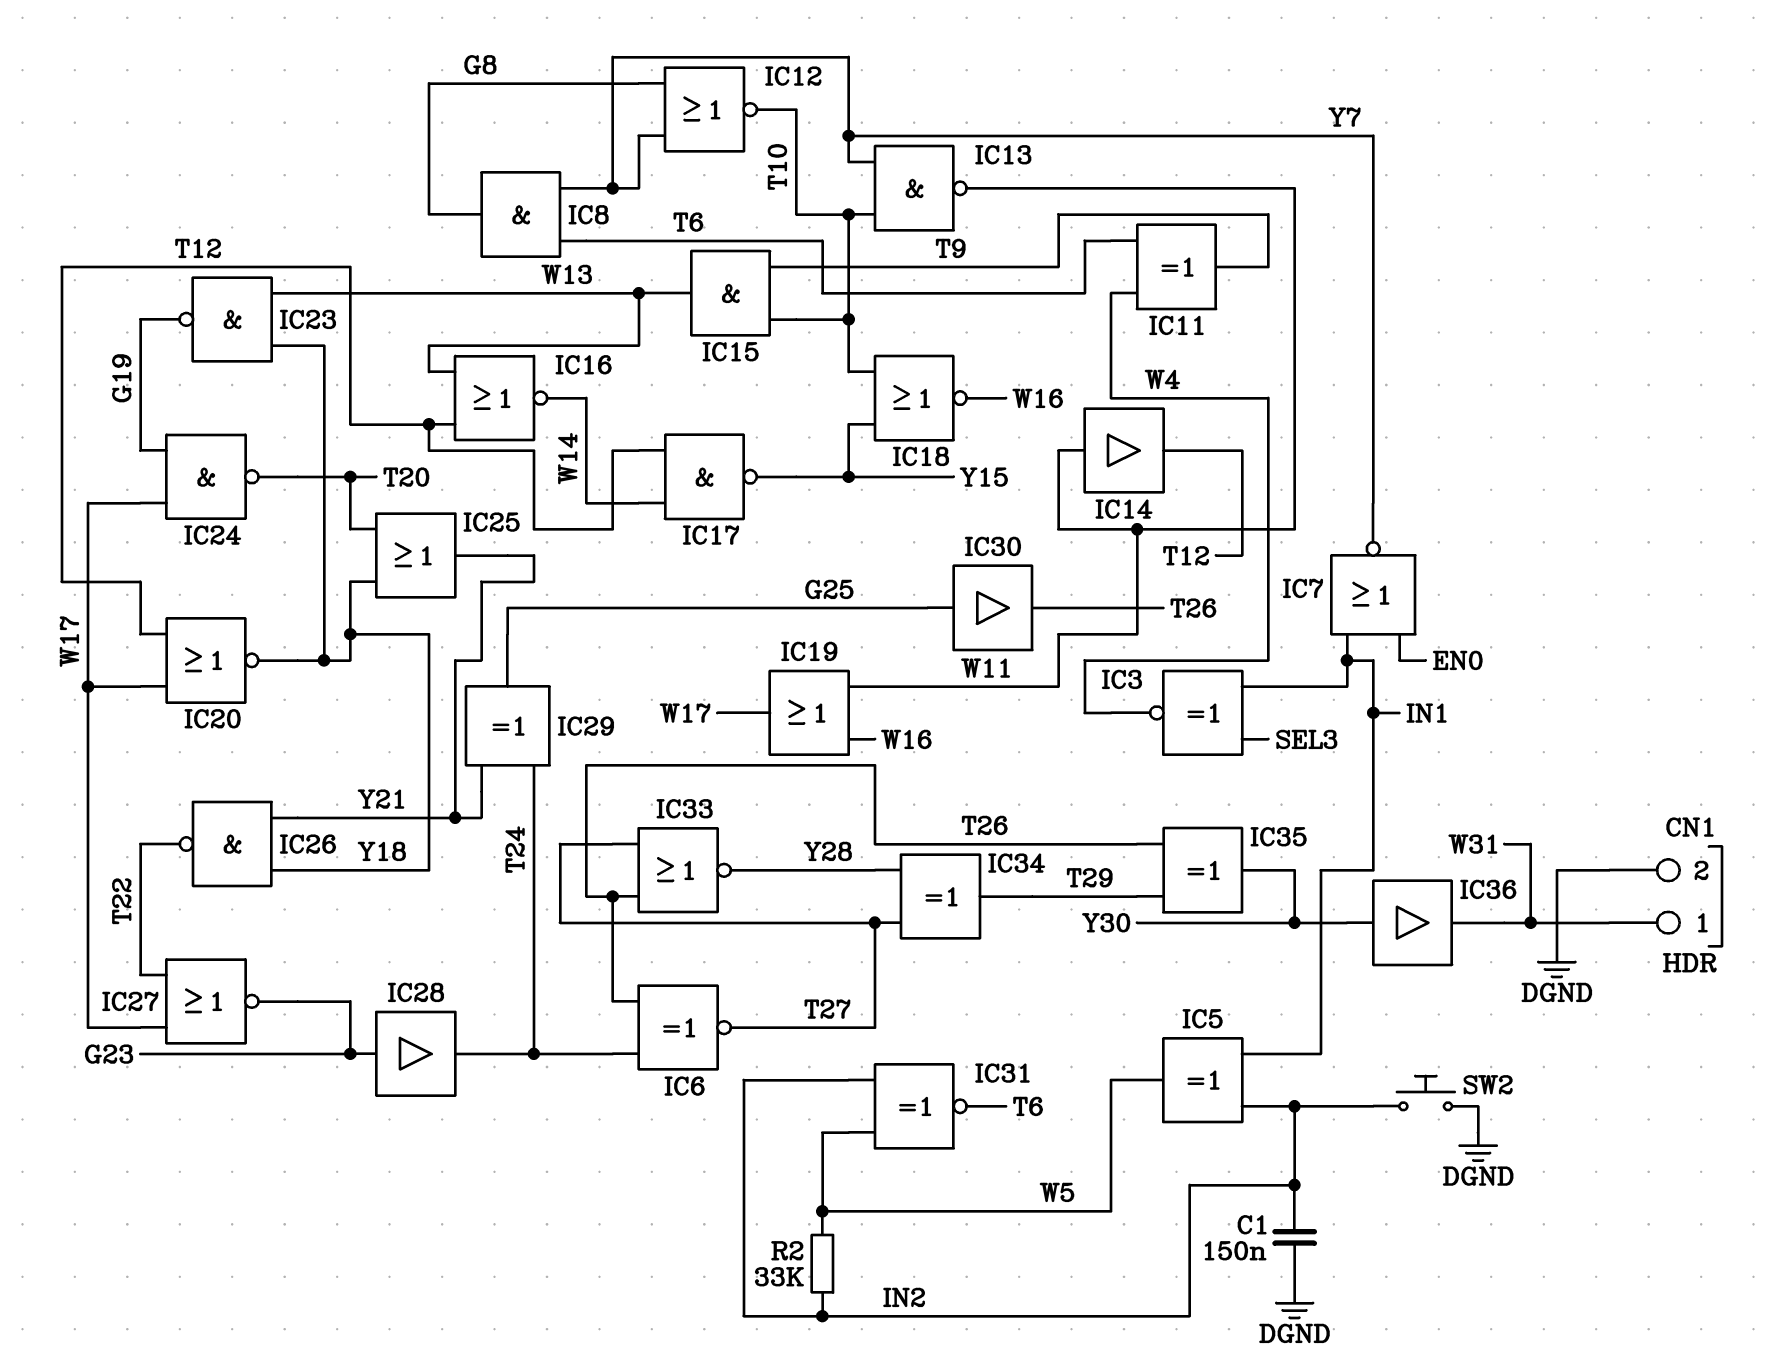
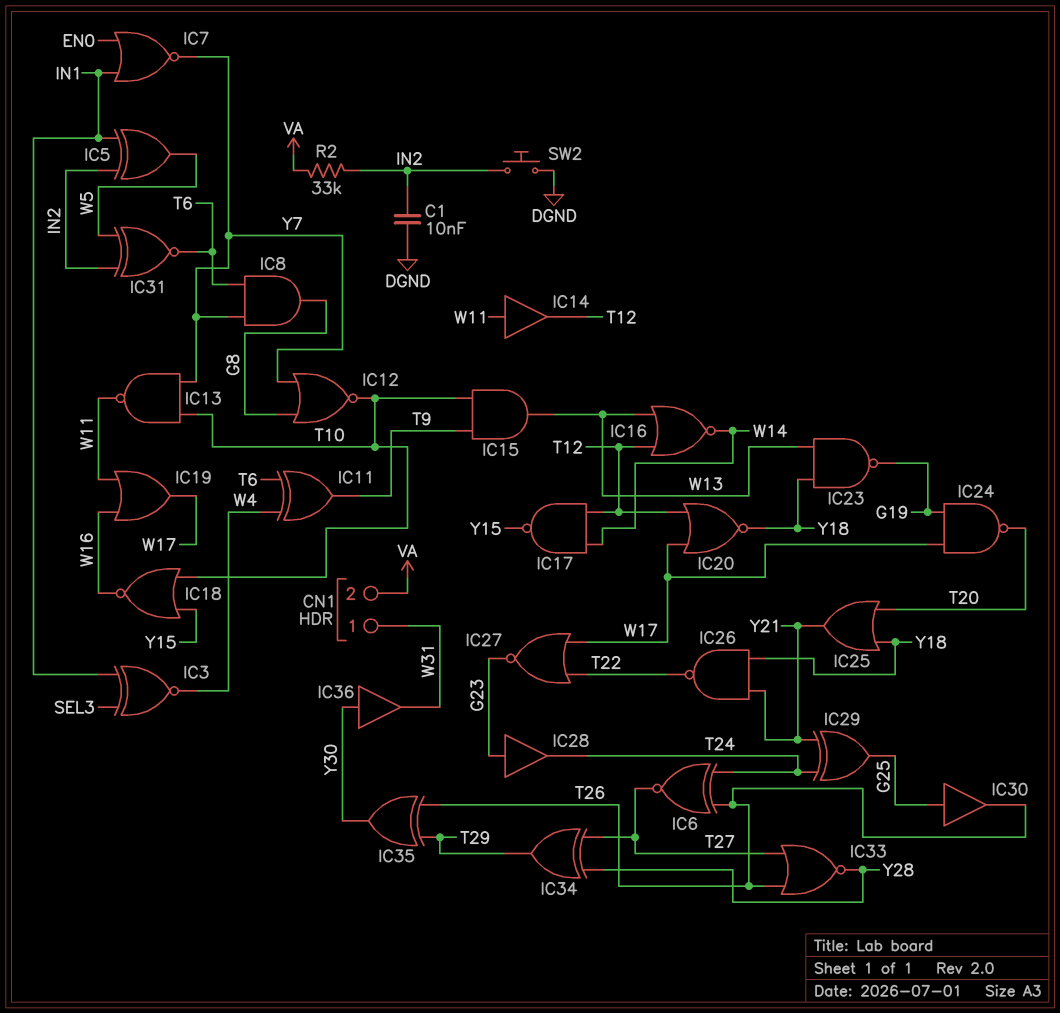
C1: 150nF (DGND, IN2) -> 10nF (DGND, IN2)
CN1 pin 2: DGND -> VA
R2: 33k (IN2, W5) -> 33k (IN2, VA)

